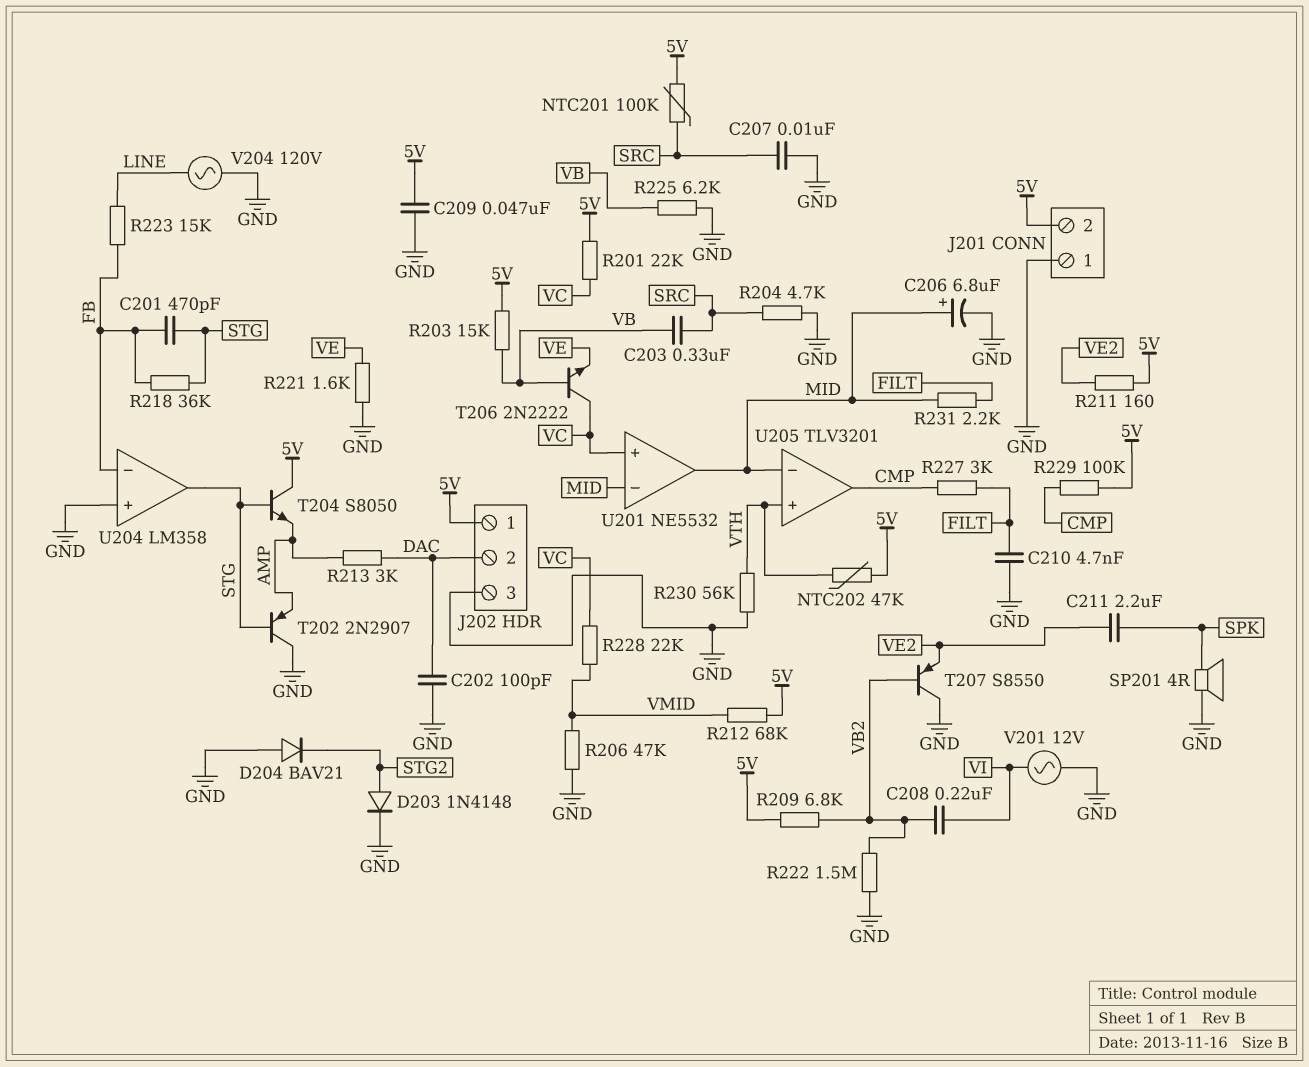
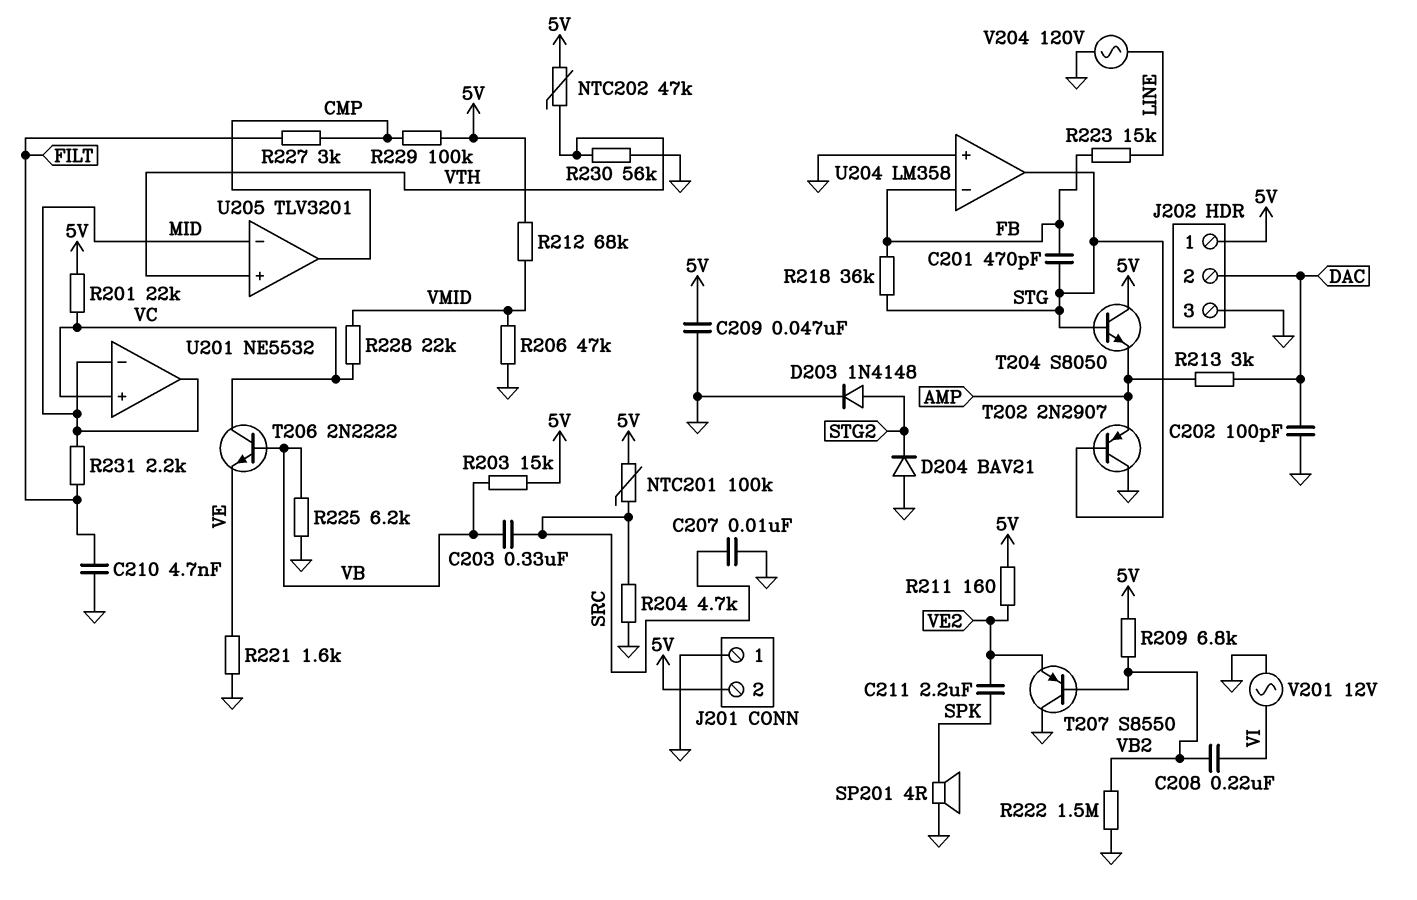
C206: 6.8uF (plus MID, minus GND) -> none

